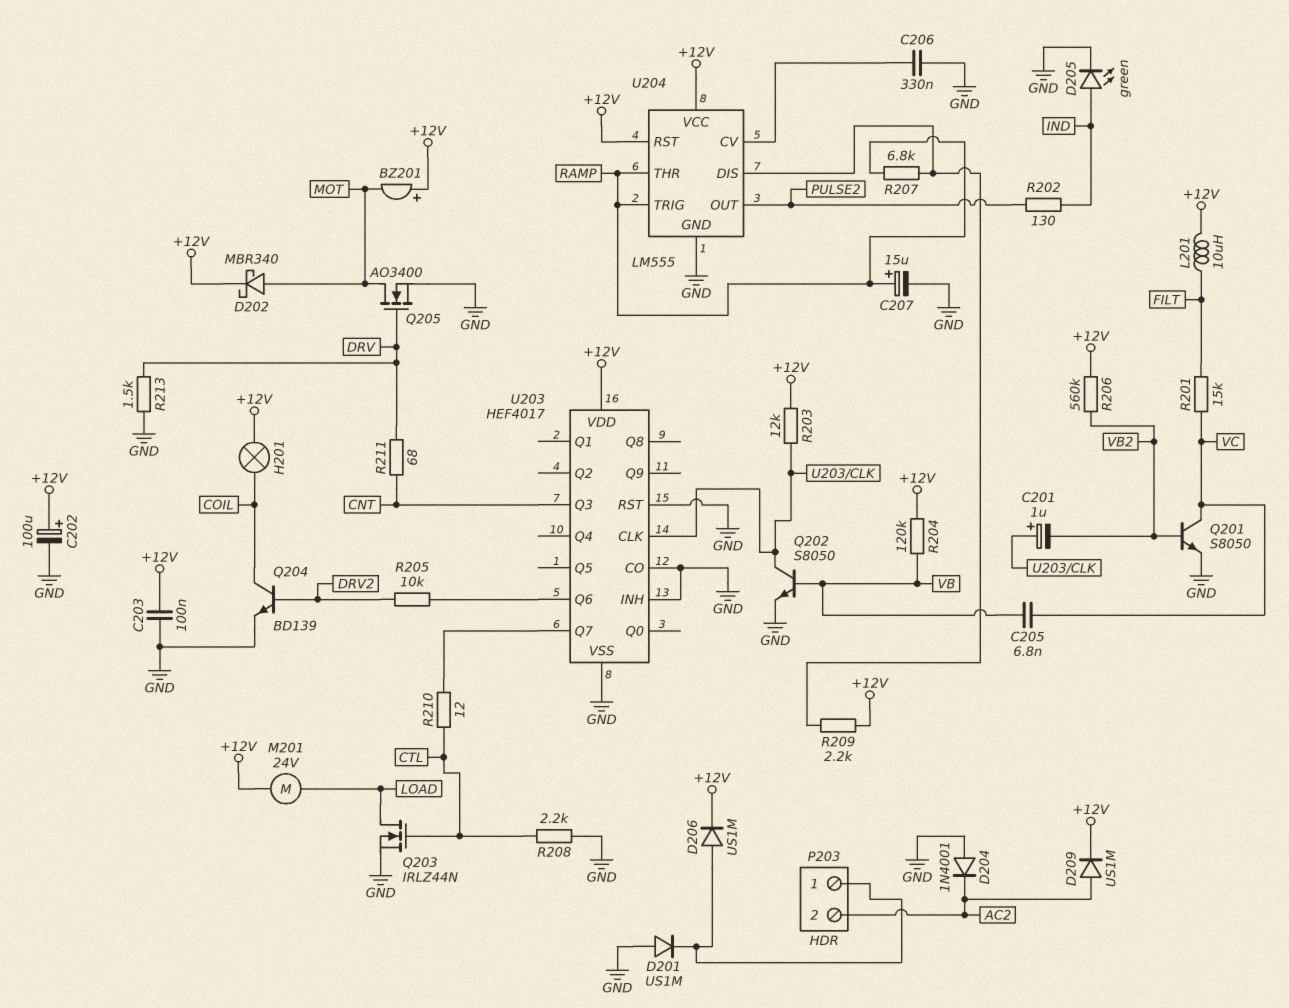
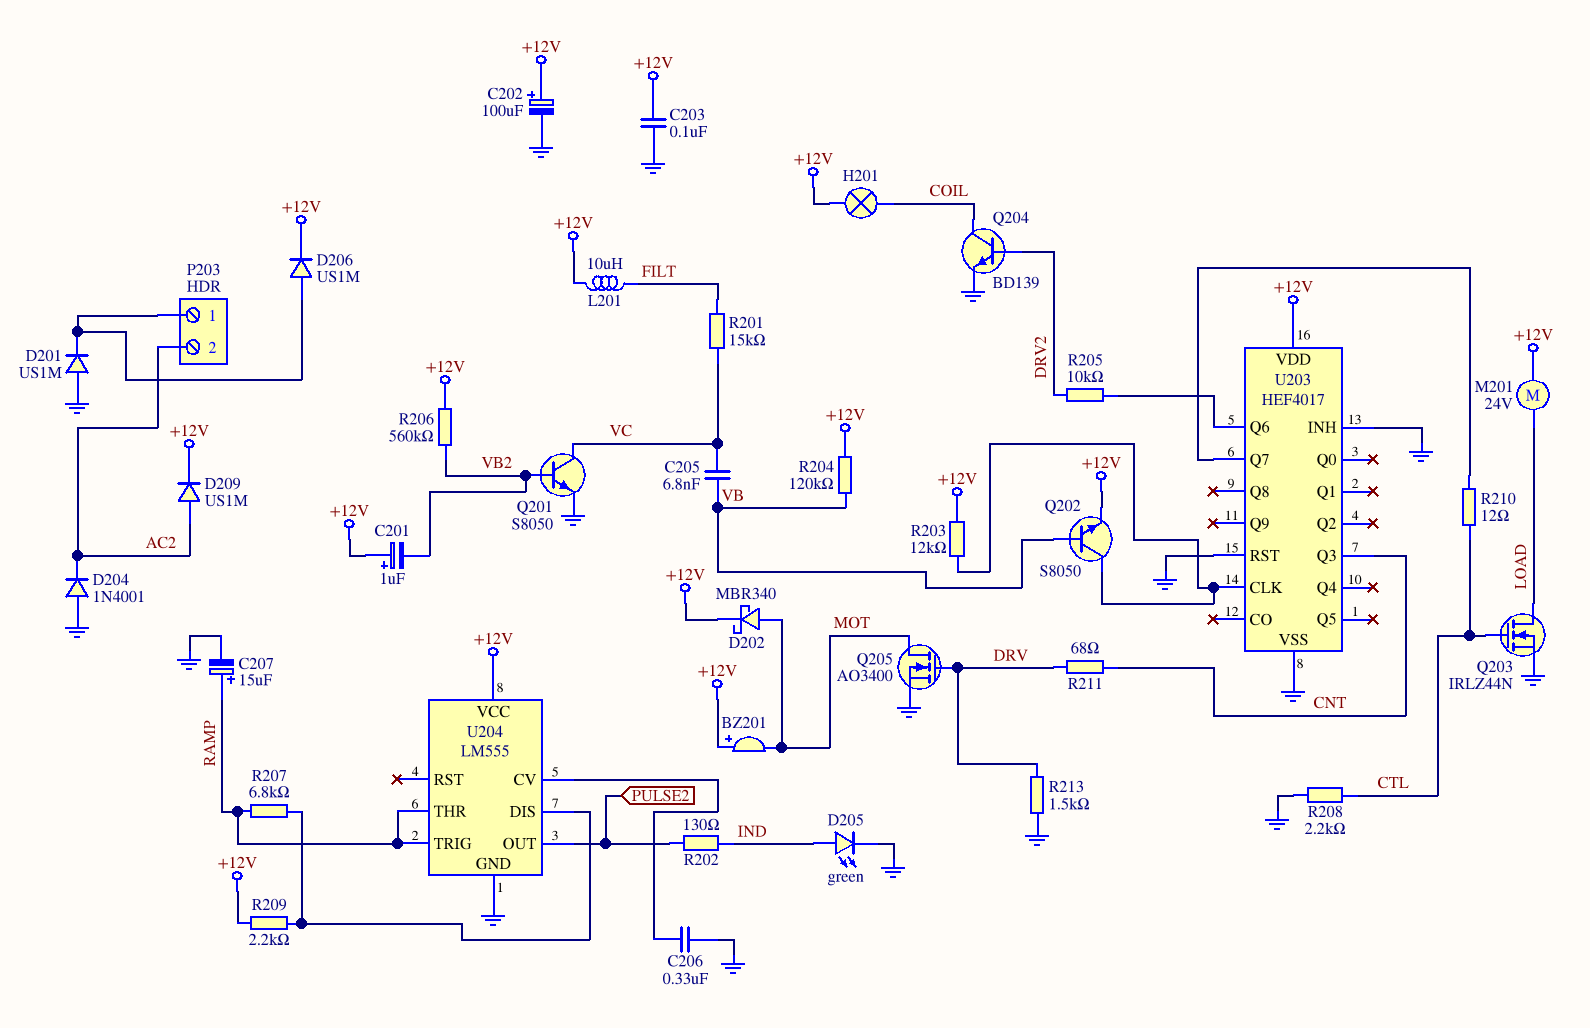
C201: 1uF (plus U203/CLK, minus VB2) -> 1uF (plus +12V, minus VB2)
Q202: NPN S8050 (B VB, C U203/CLK, E GND) -> NPN S8050 (B VB, C U203/CLK, E +12V)
U203 pin CO: GND -> none
U204 pin RST: +12V -> none

